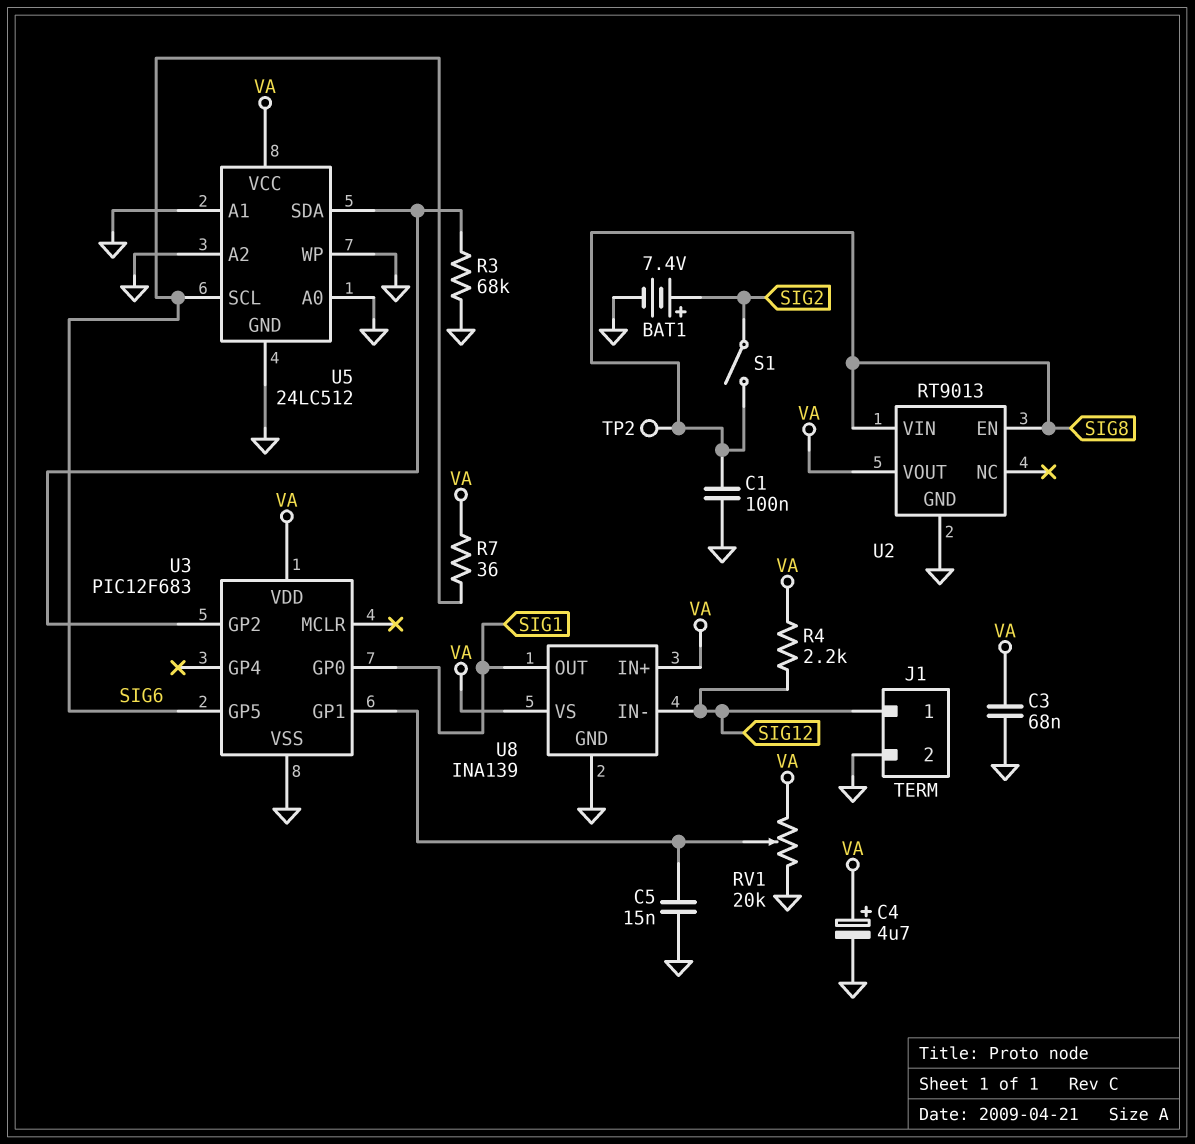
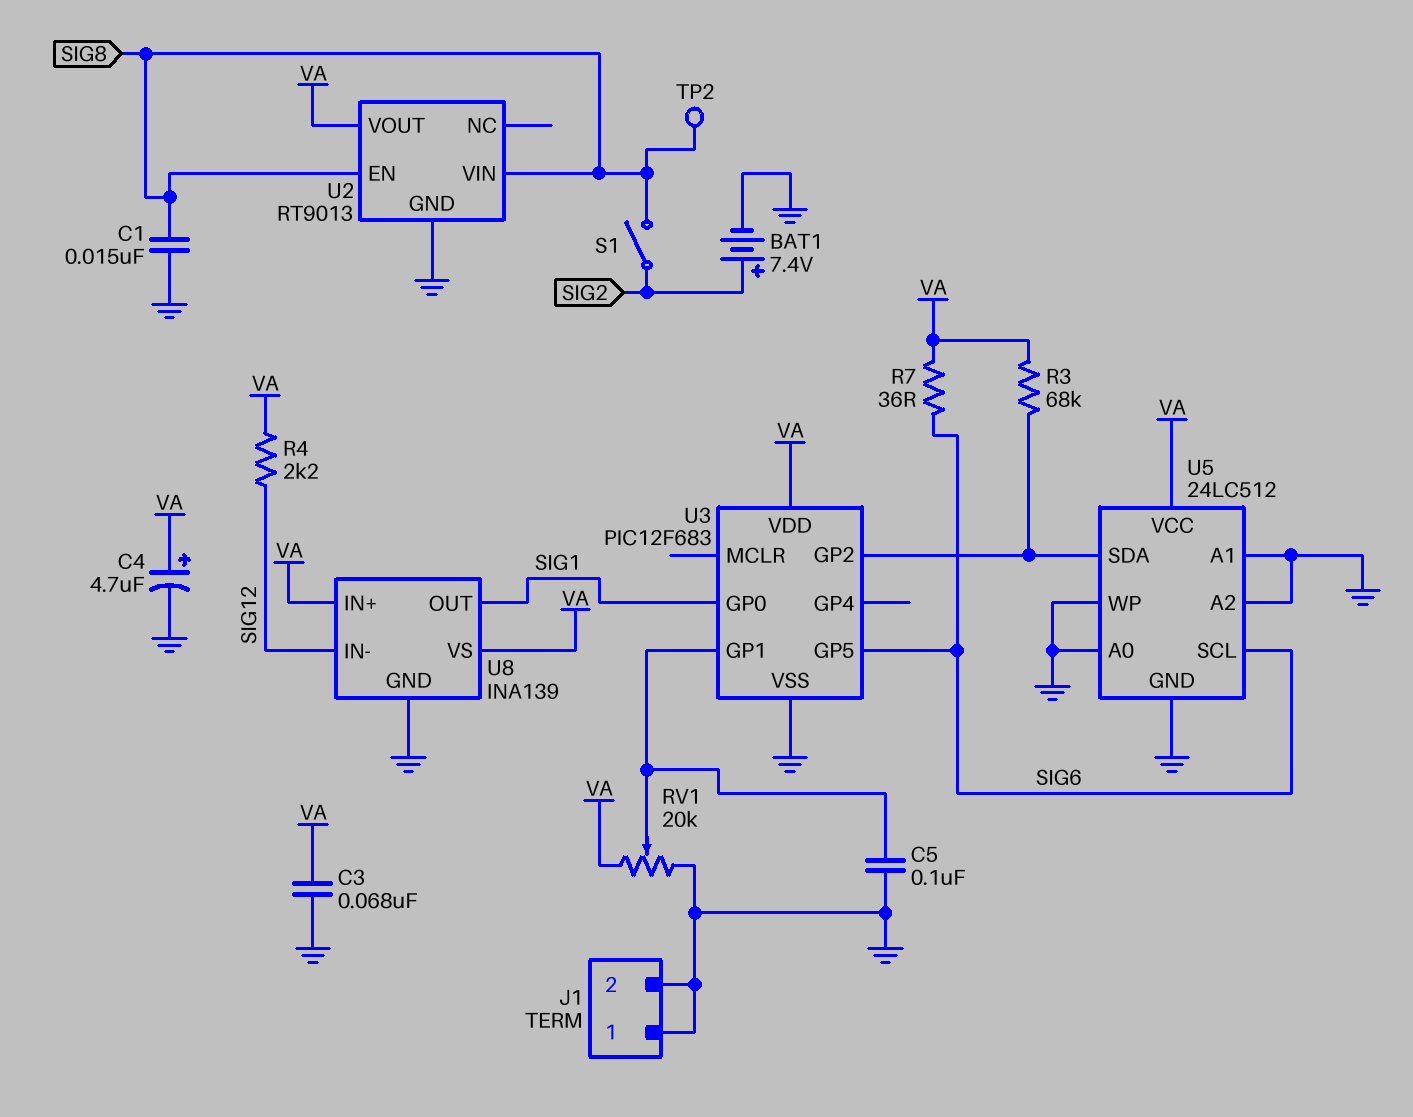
C1: 100nF (GND, SIG8) -> 15nF (GND, SIG8)
C5: 15nF (GND, U3/GP1) -> 100nF (GND, U3/GP1)
J1 pin 1: SIG12 -> GND
R3: 68k (GND, U3/GP2) -> 68k (U3/GP2, VA)

